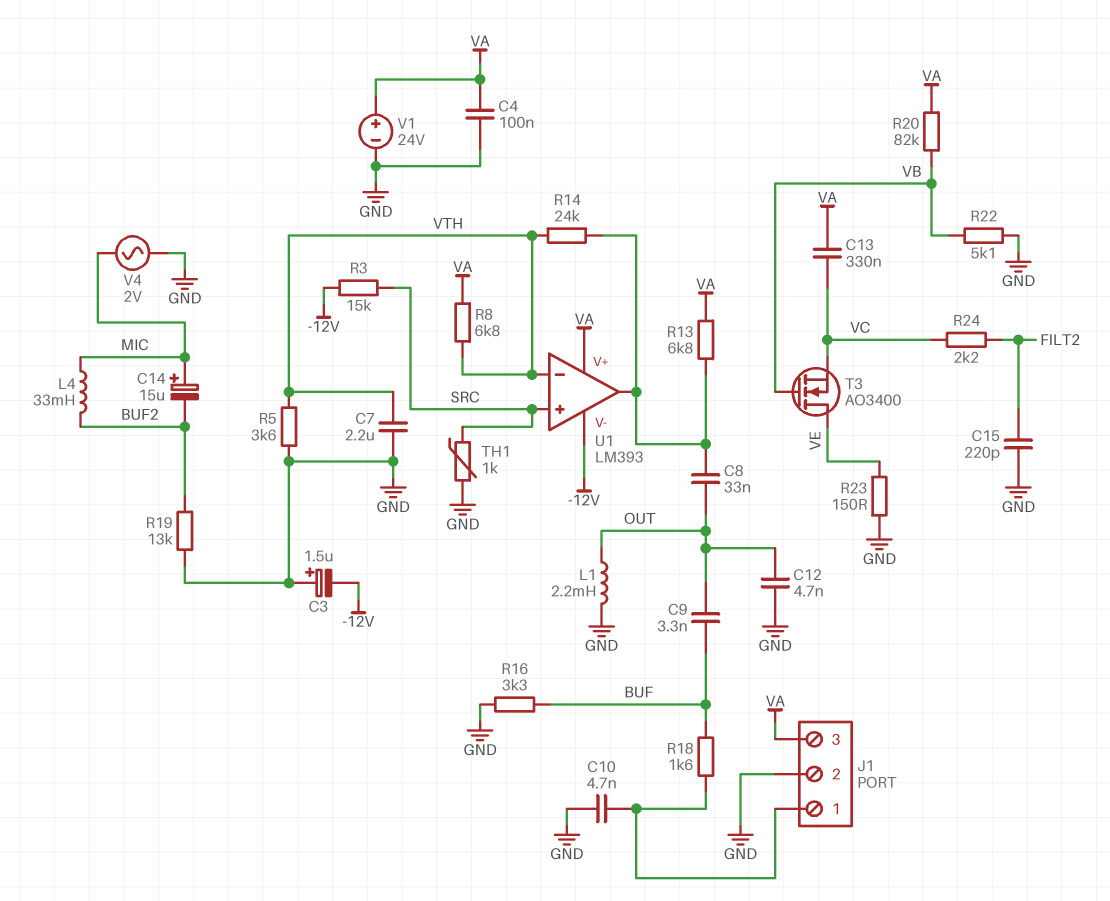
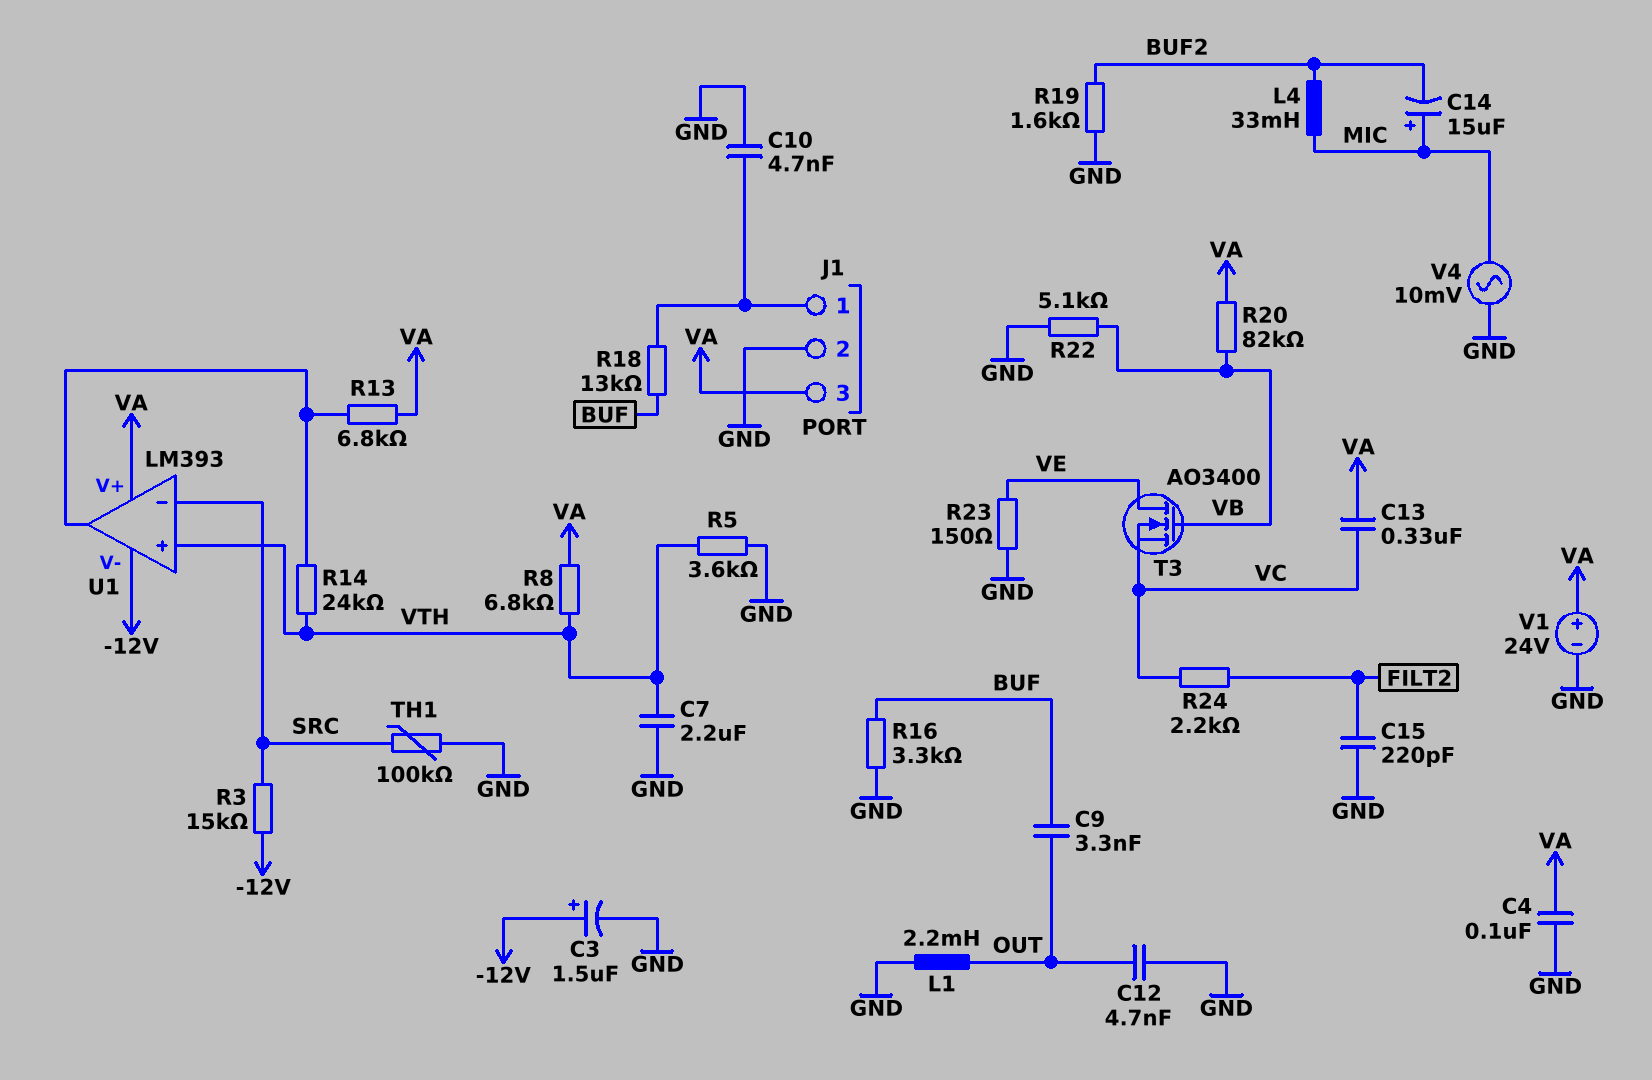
C3: 1.5uF (plus GND, minus -12V) -> 1.5uF (plus -12V, minus GND)
C8: 33nF (OUT, U1/out) -> none
R18: 1.6k (BUF, J1/1) -> 13k (BUF, J1/1)
R19: 13k (BUF2, GND) -> 1.6k (BUF2, GND)
TH1: 1k (GND, SRC) -> 100k (GND, SRC)
U1 pin in+: SRC -> VTH
U1 pin in-: VTH -> SRC
V4: AC 2V (GND, MIC) -> AC 10mV (GND, MIC)

